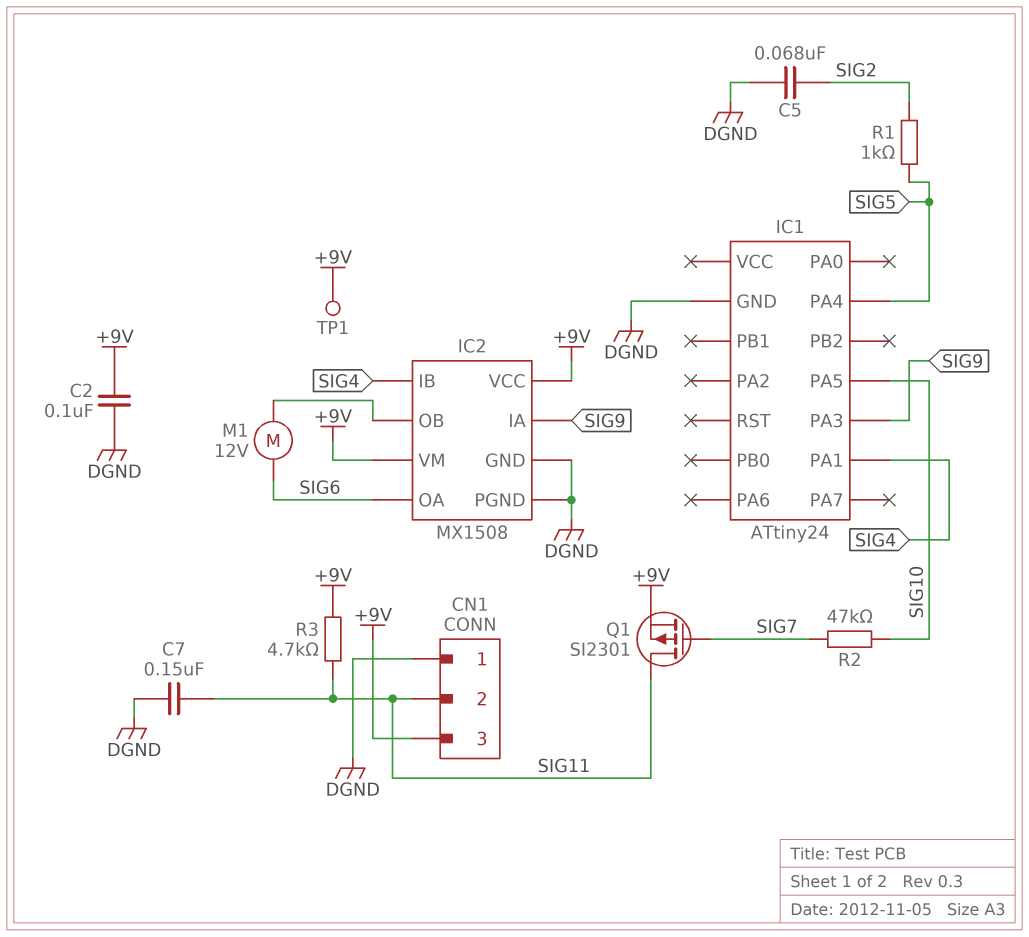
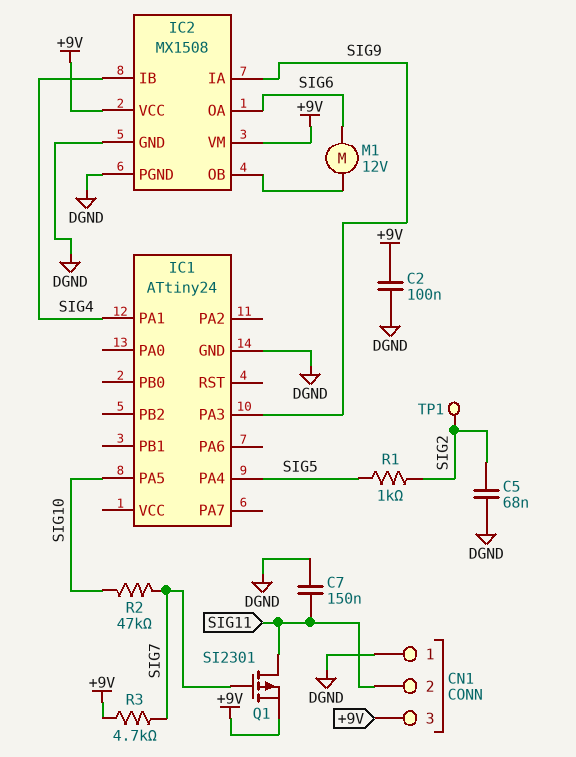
R3: 4.7k (+9V, SIG11) -> 4.7k (+9V, SIG7)
TP1: test point (+9V) -> test point (SIG2)

